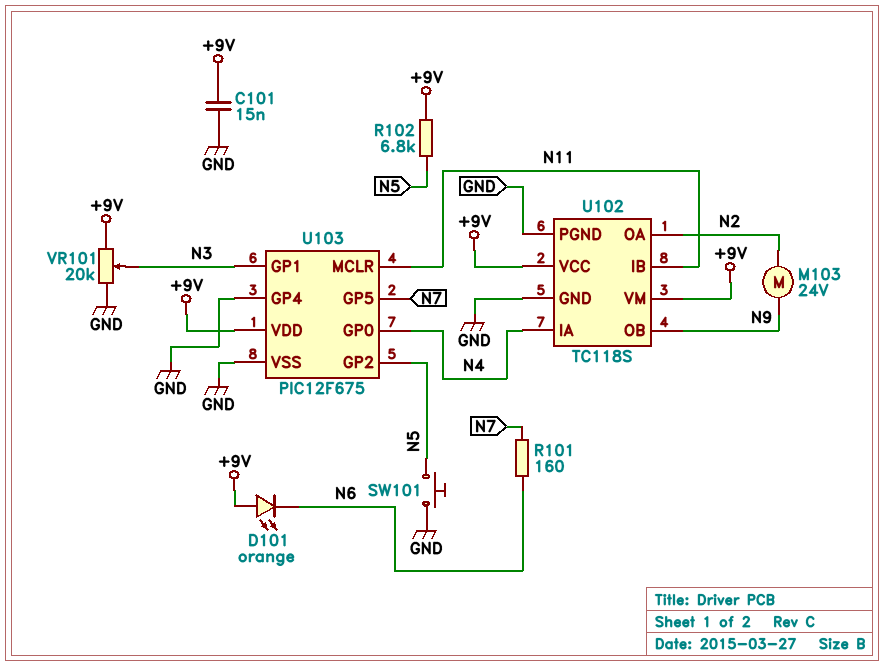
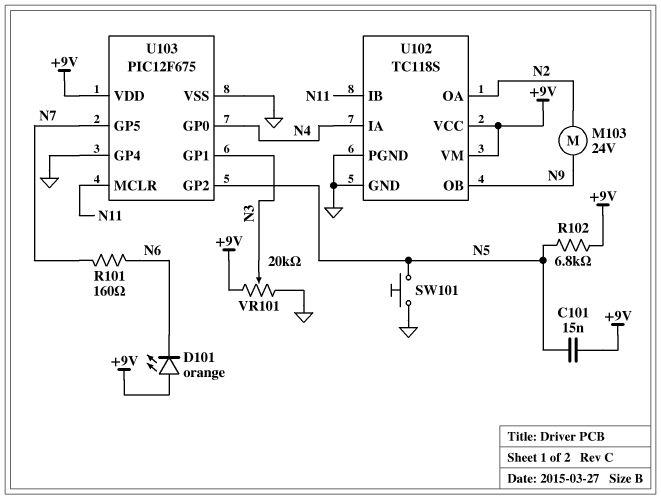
C101: 15nF (+9V, GND) -> 15nF (+9V, N5)

